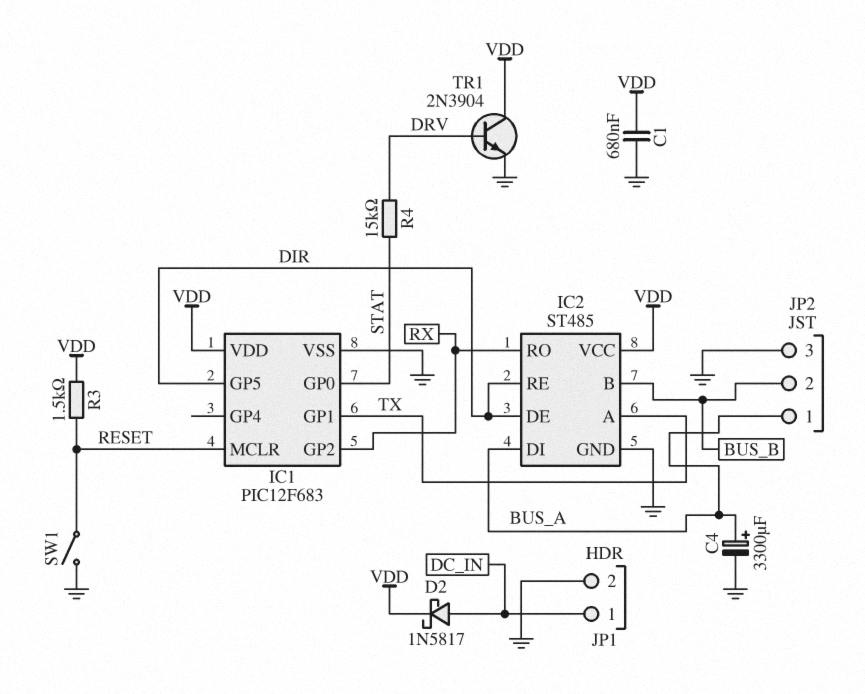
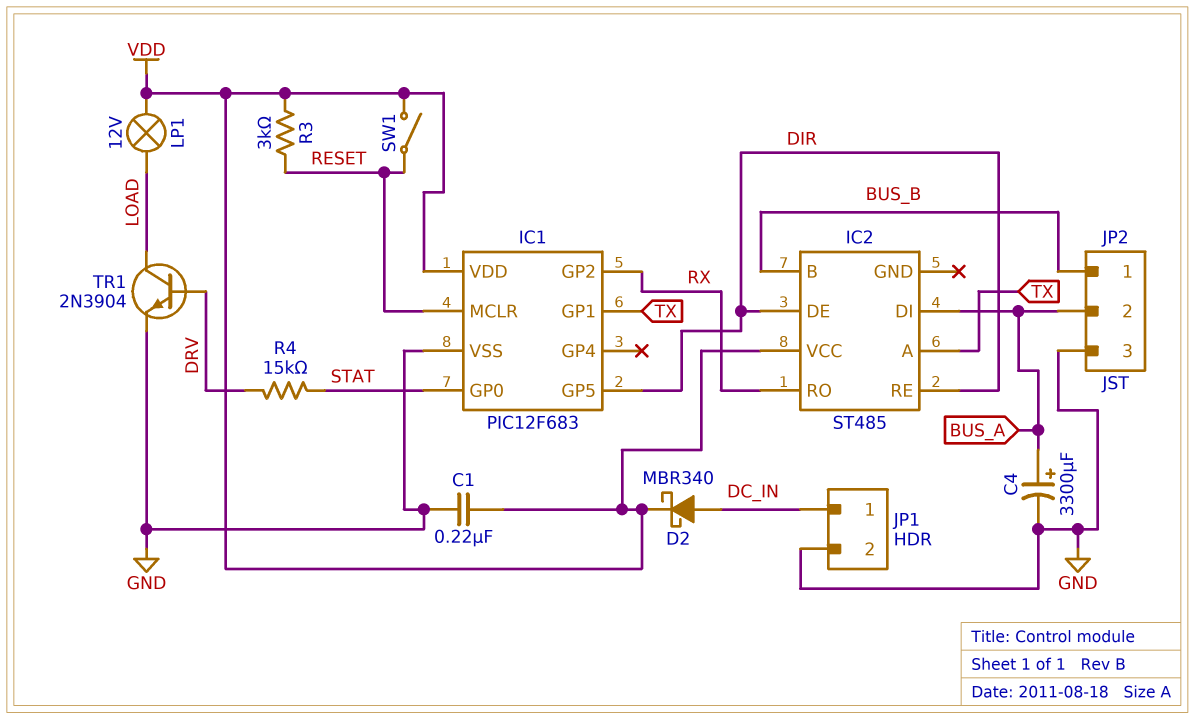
C1: 680nF (GND, VDD) -> 220nF (GND, VDD)
D2: schottky 1N5817 (A DC_IN, K VDD) -> schottky MBR340 (A DC_IN, K VDD)
IC2 pin GND: GND -> none
JP2 pin 1: BUS_A -> BUS_B
JP2 pin 2: BUS_B -> BUS_A
LP1: none -> lamp 12V (LOAD, VDD)
R3: 1.5k (RESET, VDD) -> 3k (RESET, VDD)
SW1: switch (GND, RESET) -> switch (RESET, VDD)
TR1: NPN 2N3904 (B DRV, C VDD, E GND) -> NPN 2N3904 (B DRV, C LOAD, E GND)

